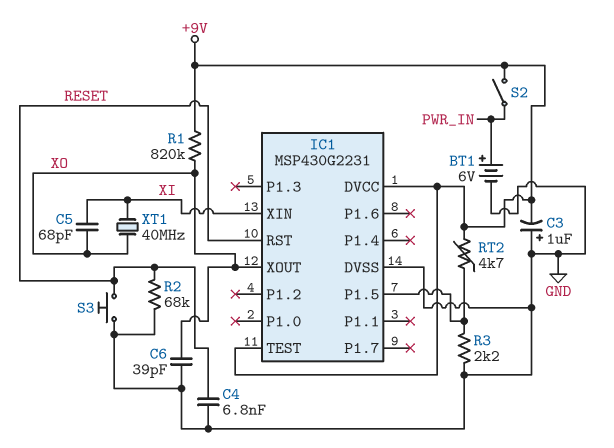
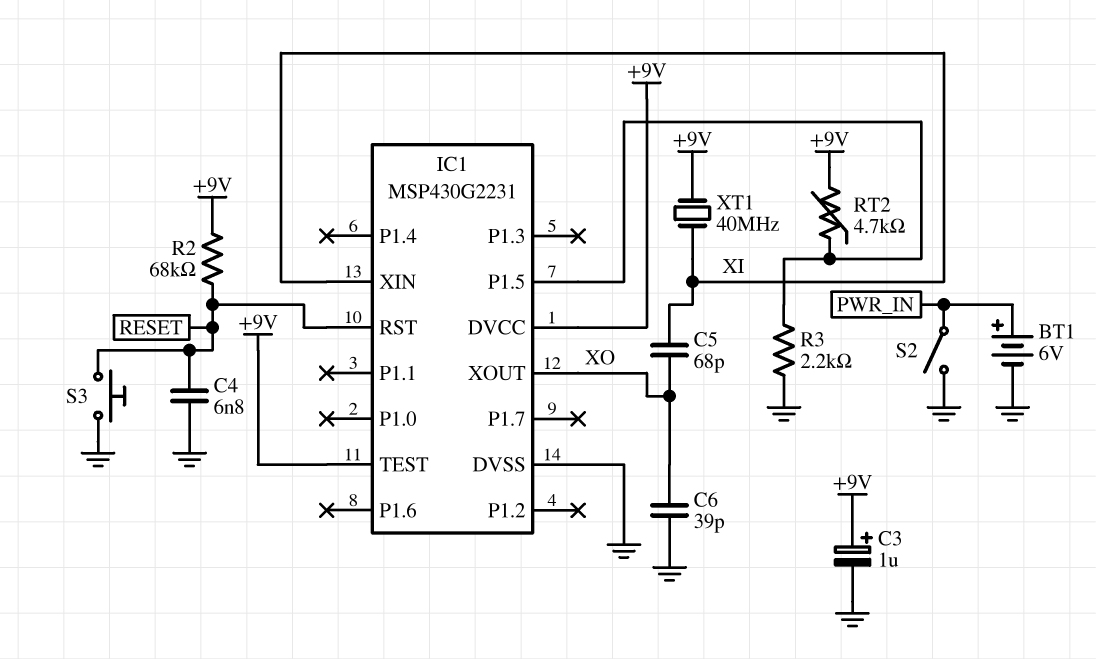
C3: 1uF (plus GND, minus +9V) -> 1uF (plus +9V, minus GND)
R1: 820k (+9V, XO) -> none
R2: 68k (GND, RESET) -> 68k (+9V, RESET)
S2: switch (+9V, PWR_IN) -> switch (GND, PWR_IN)
XT1: 40MHz (XI, XO) -> 40MHz (+9V, XI)

